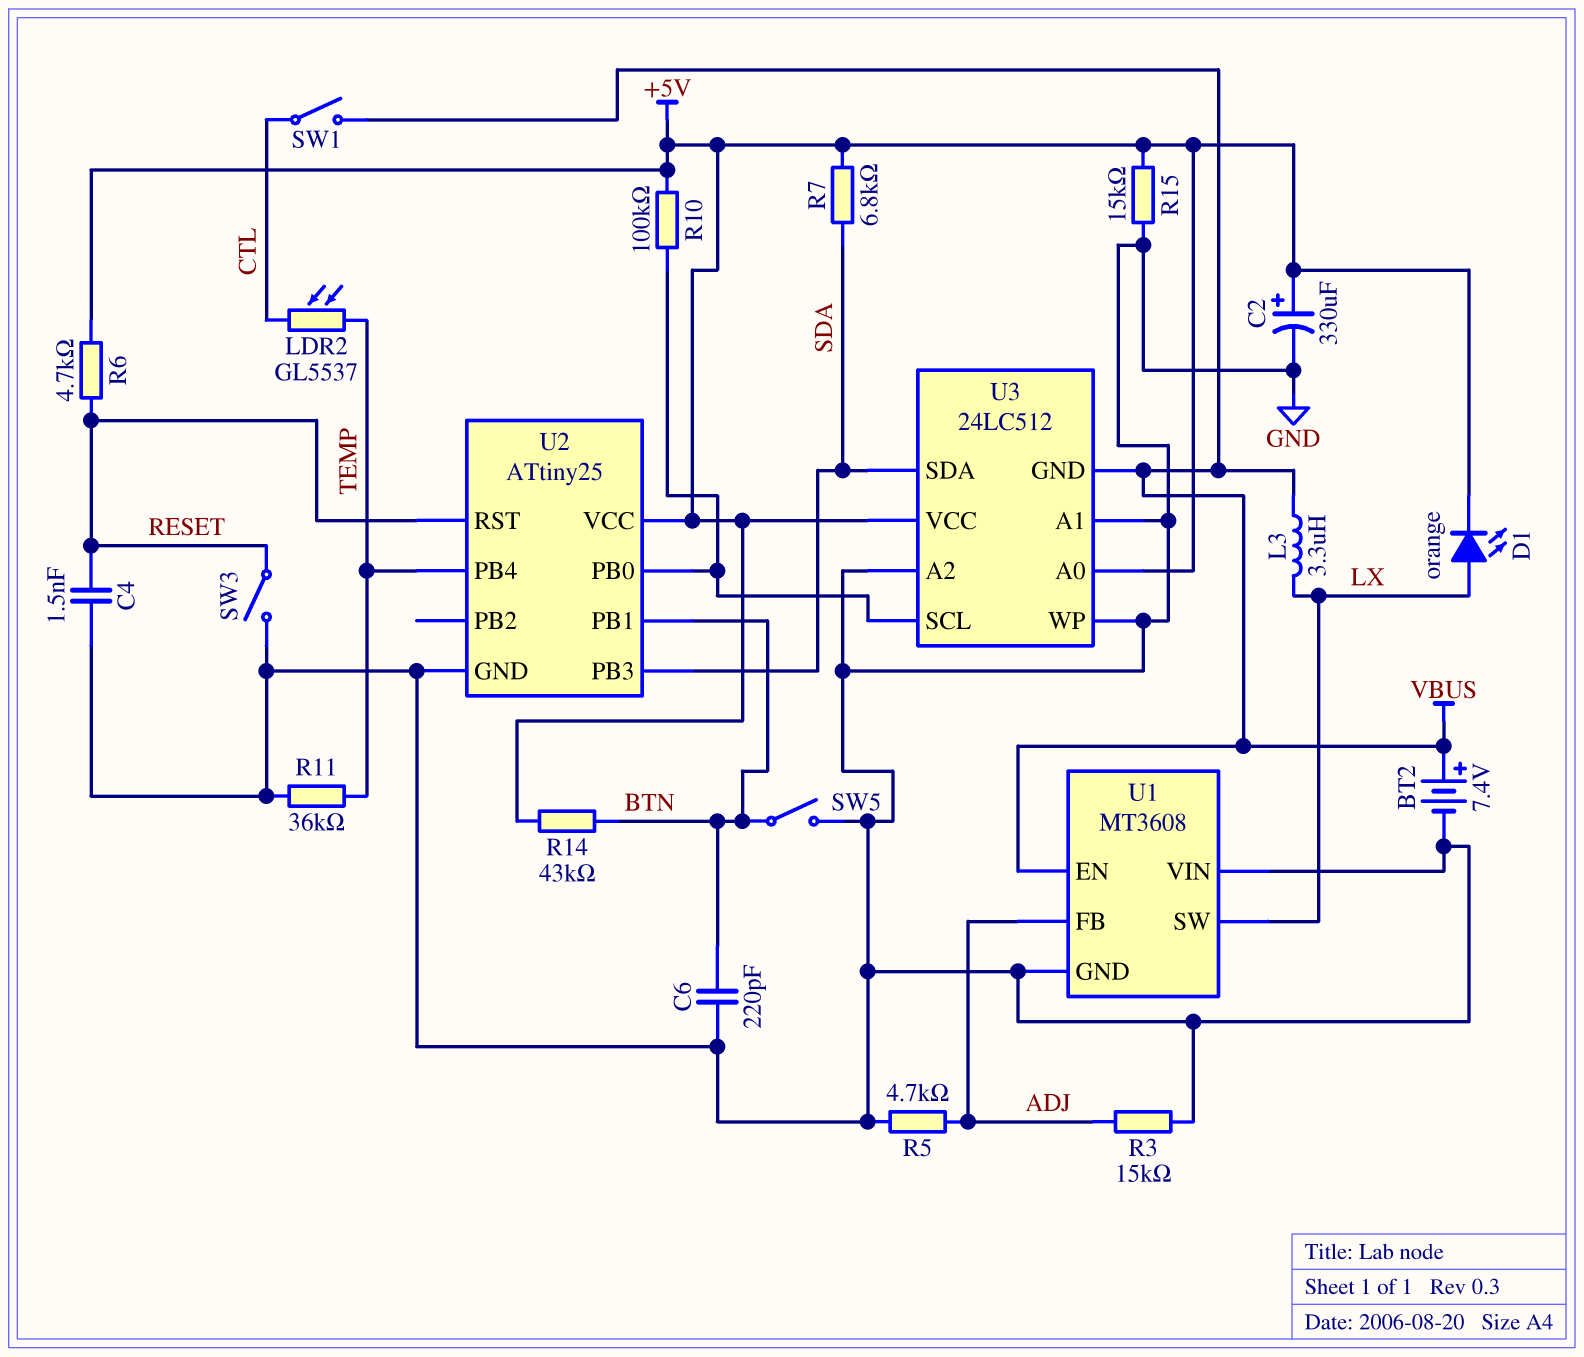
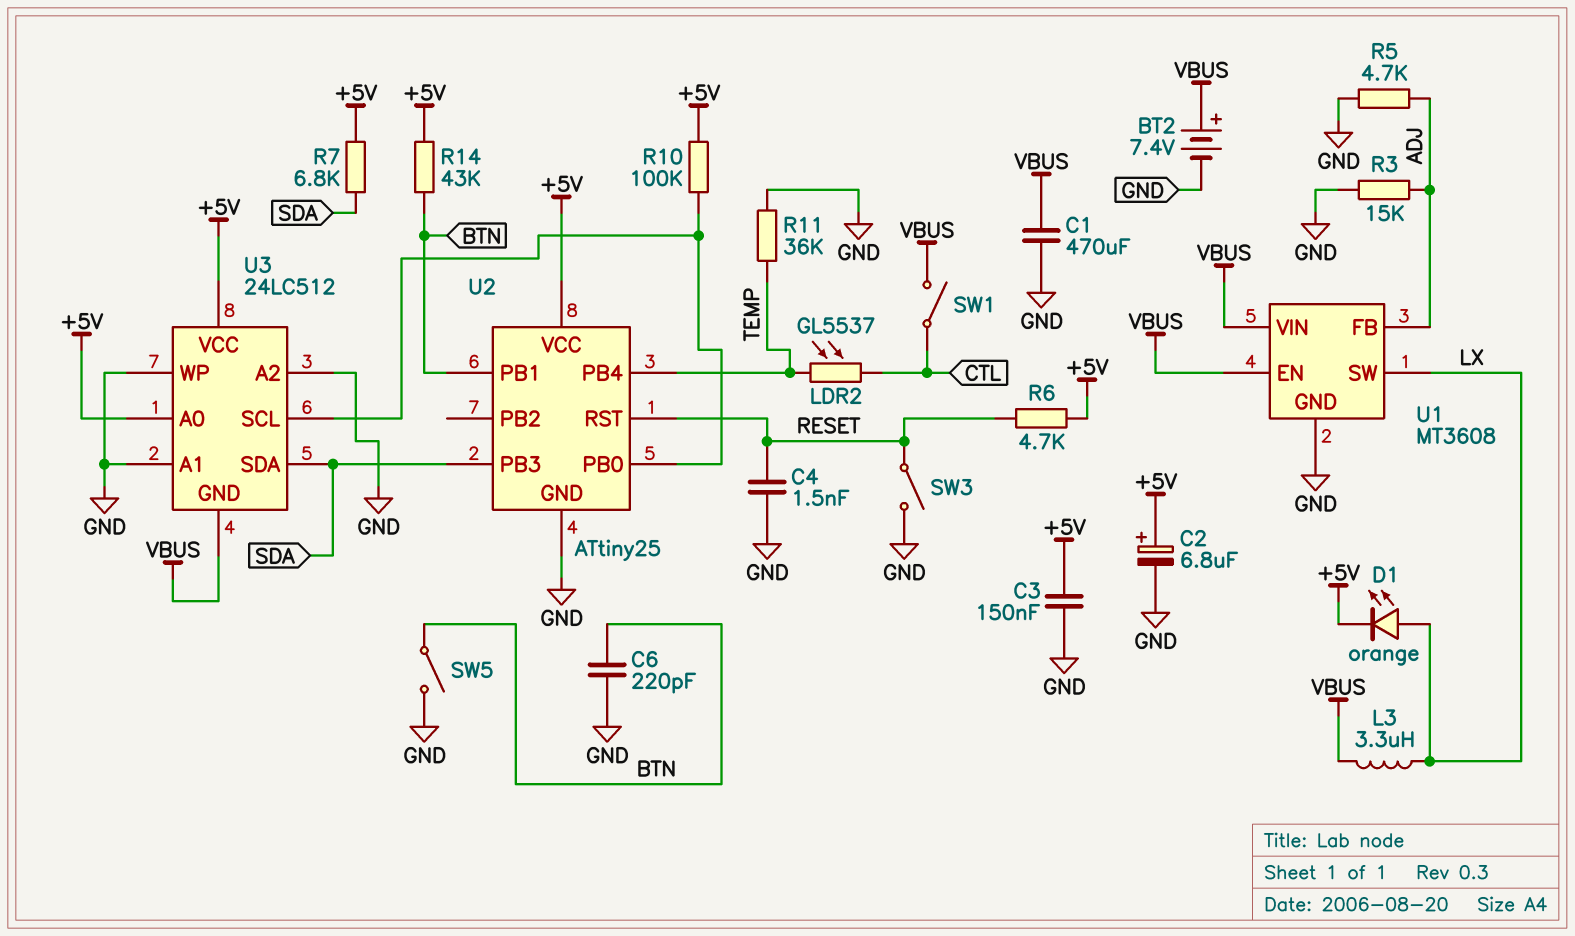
C1: none -> 470uF (GND, VBUS)
C2: 330uF (plus +5V, minus GND) -> 6.8uF (plus +5V, minus GND)
C3: none -> 150nF (+5V, GND)
R15: 15k (+5V, GND) -> none
U1 pin VIN: GND -> VBUS

